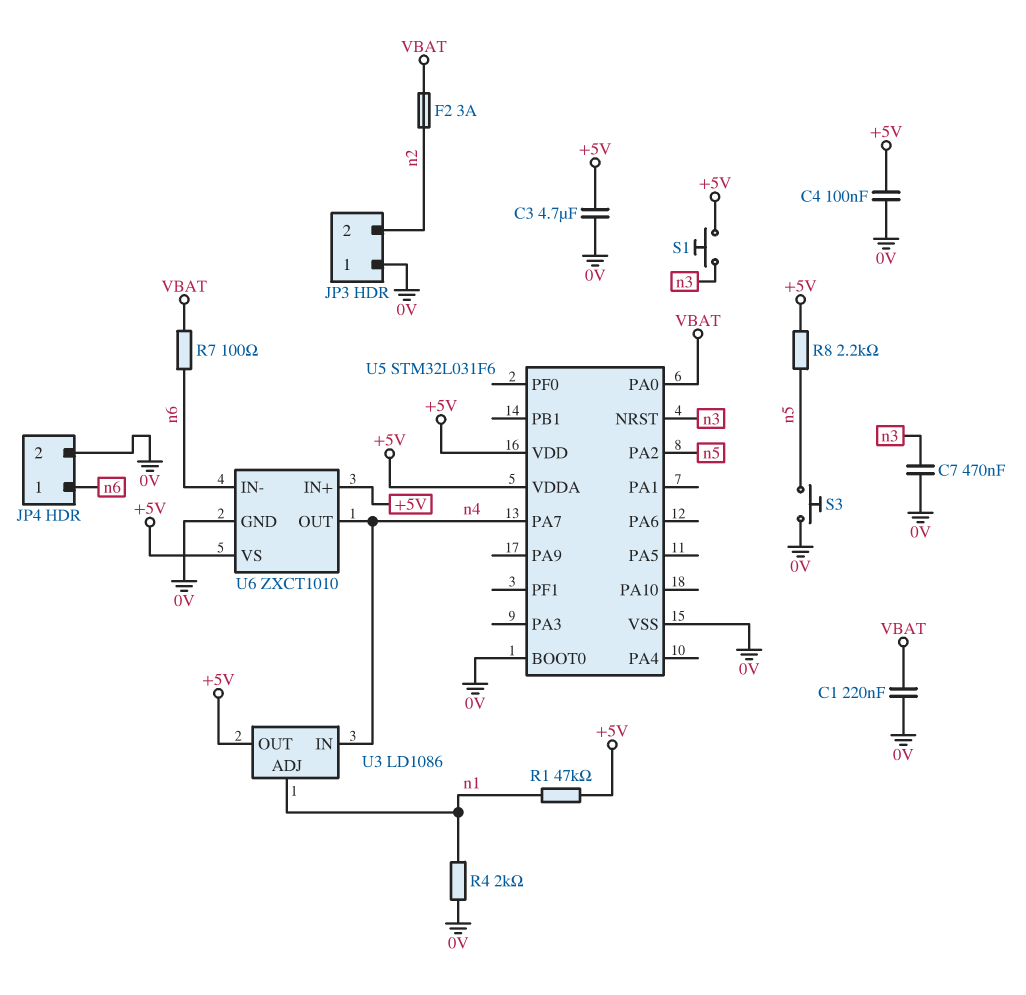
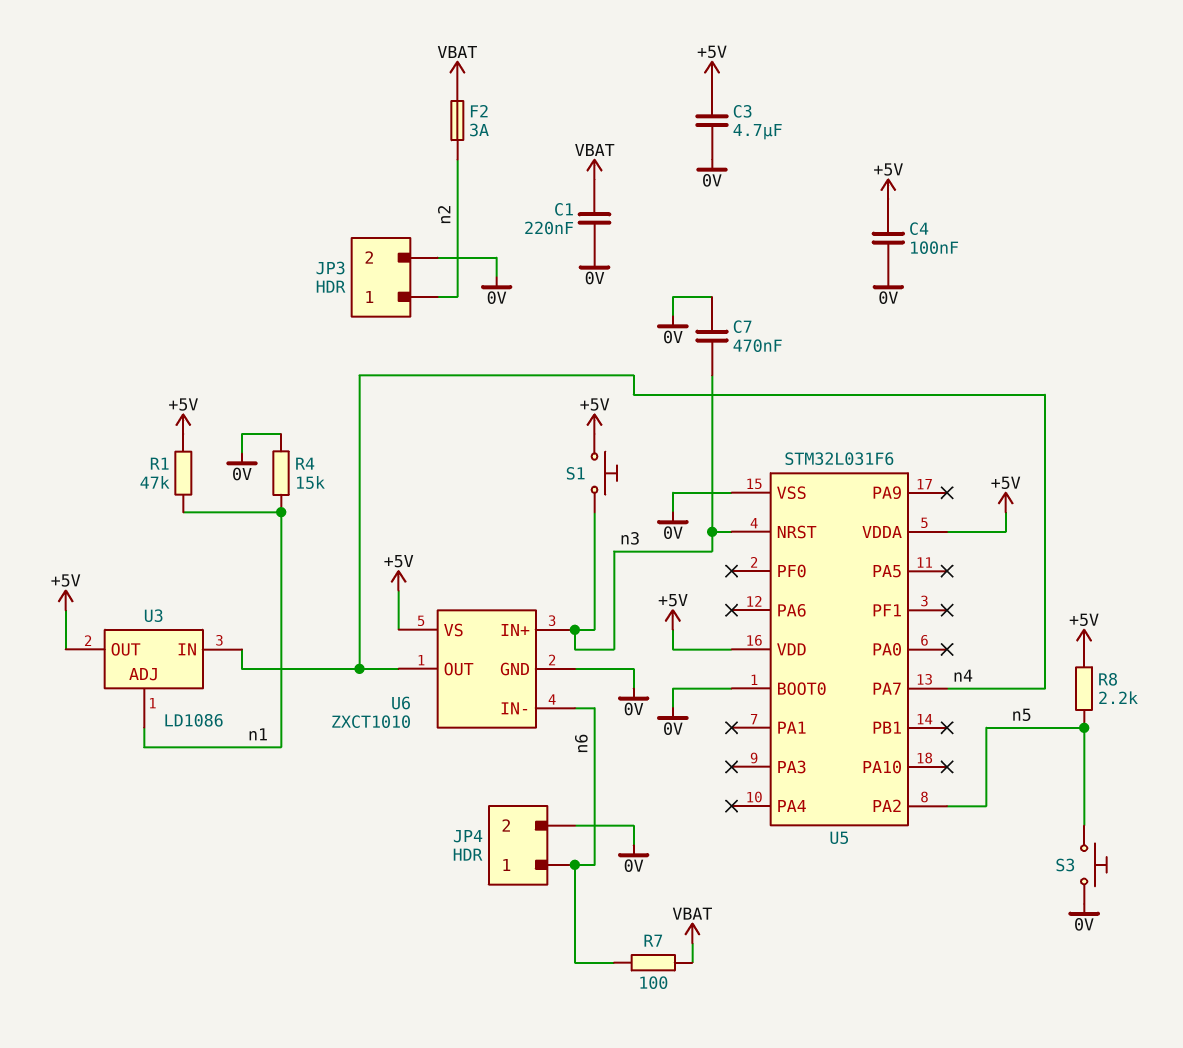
JP3 pin 1: 0V -> n2
JP3 pin 2: n2 -> 0V
R4: 2k (0V, n1) -> 15k (0V, n1)
U5 pin PA0: VBAT -> none
U6 pin IN+: +5V -> n3

